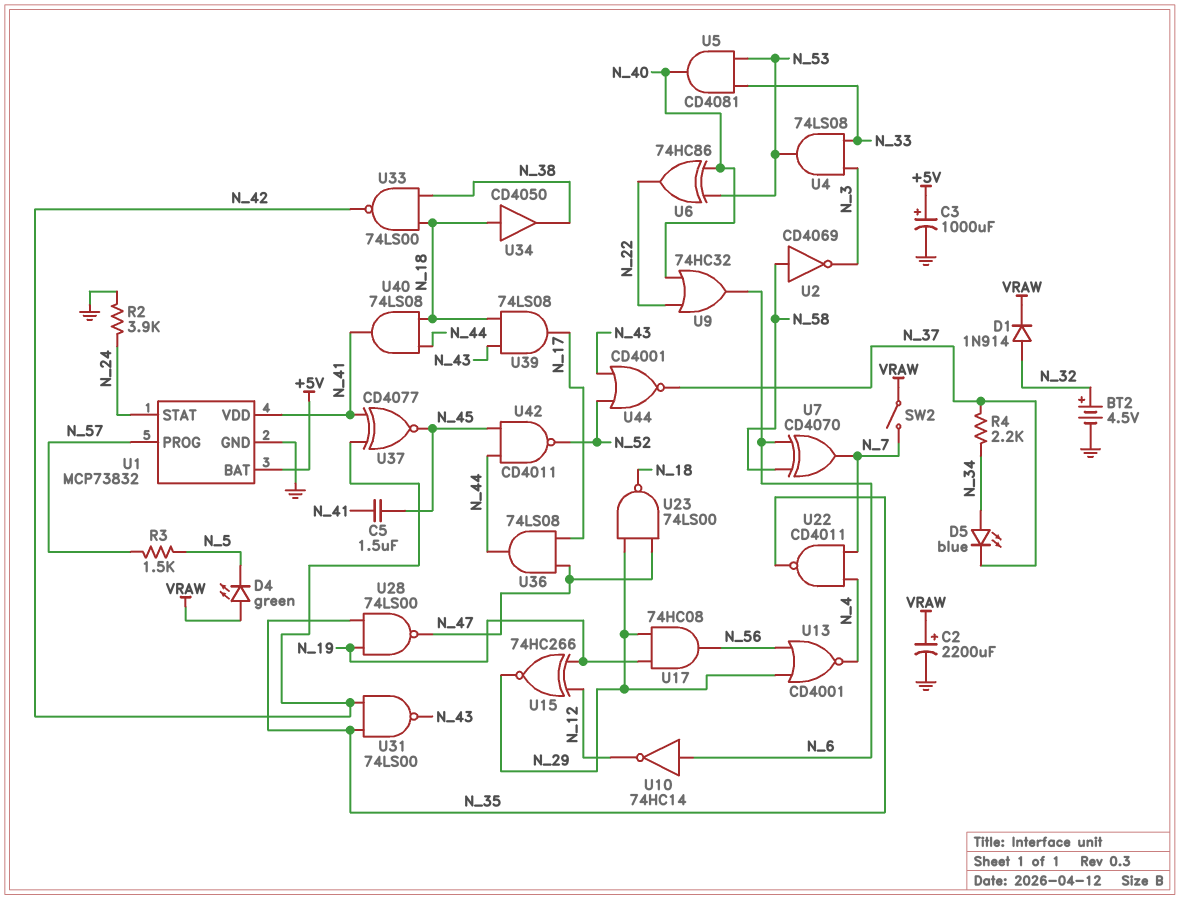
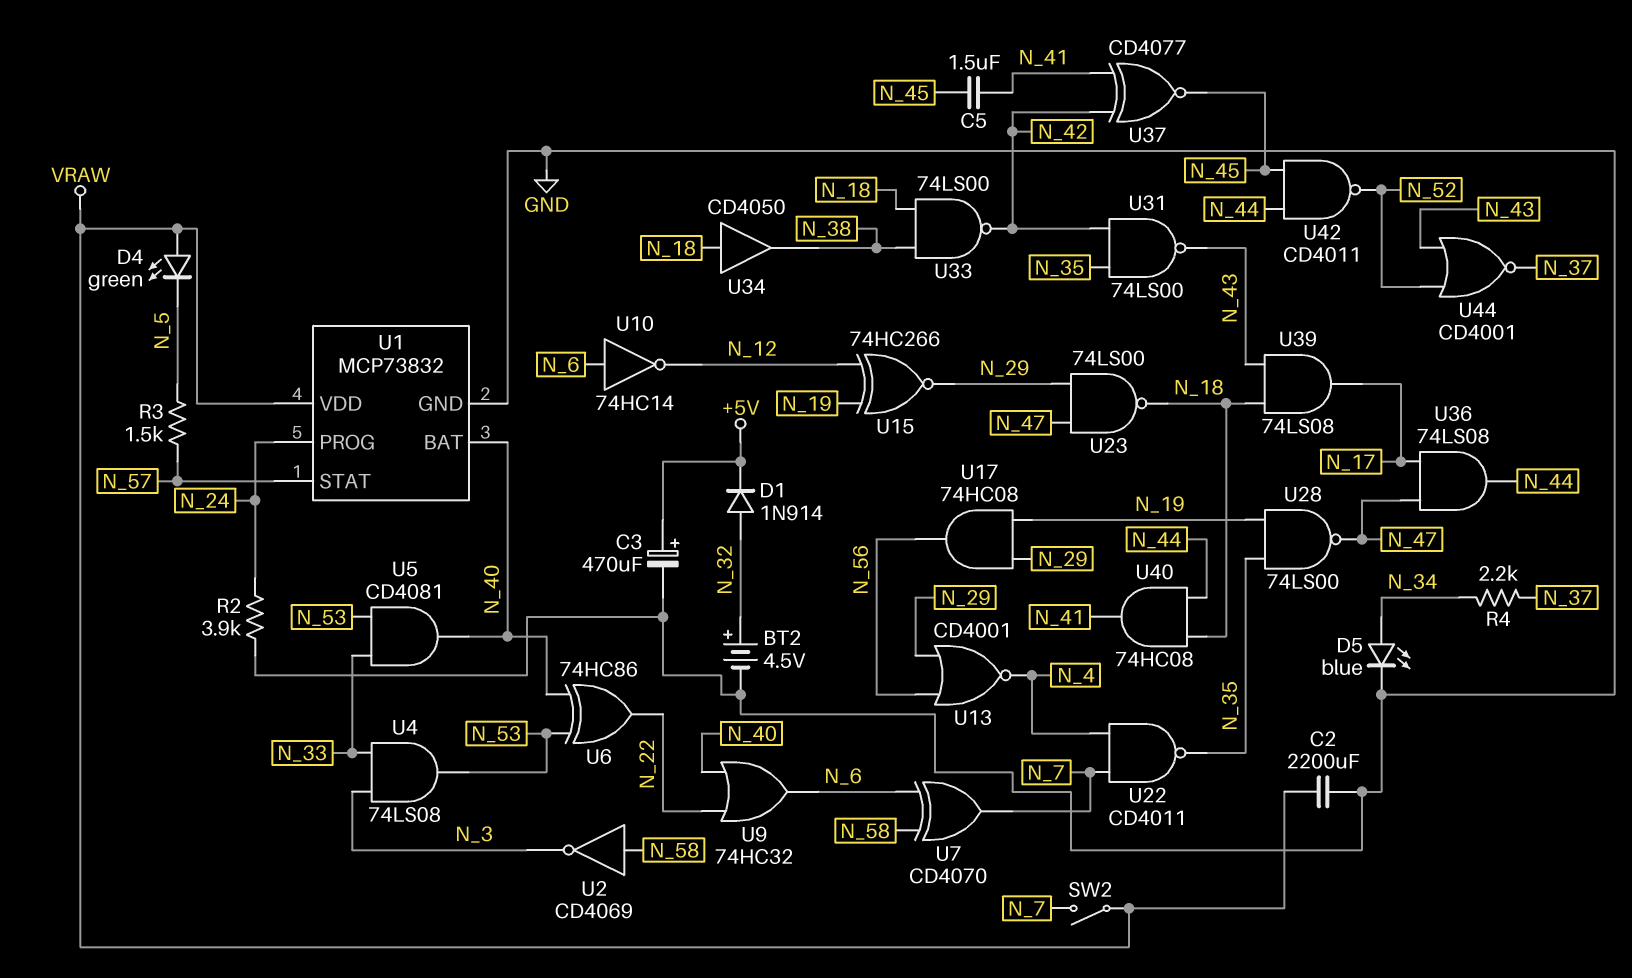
C2: 2200uF (plus VRAW, minus GND) -> 2200uF (GND, VRAW)
C3: 1000uF (plus +5V, minus GND) -> 470uF (plus +5V, minus GND)
D1: diode 1N914 (A N_32, K VRAW) -> diode 1N914 (A N_32, K +5V)
D5: LED blue (A N_34, K N_37) -> LED blue (A N_34, K GND)
U1 pin BAT: +5V -> N_40
U1 pin PROG: N_57 -> N_24
U1 pin STAT: N_24 -> N_57
U1 pin VDD: N_41 -> VRAW
U40: AND 74LS08 (in N_18, in N_44, out N_41) -> AND 74HC08 (in N_18, in N_44, out N_41)

